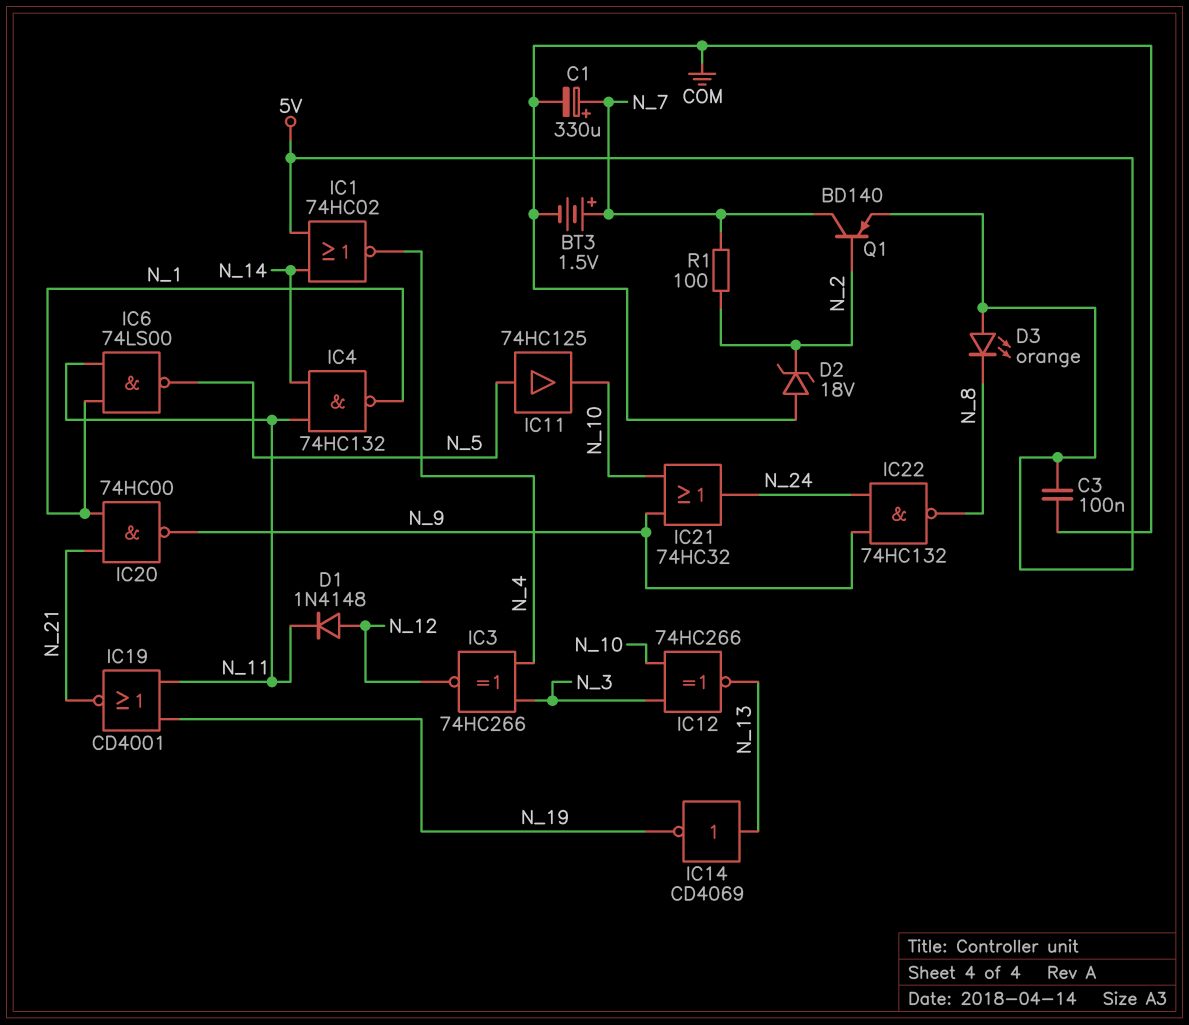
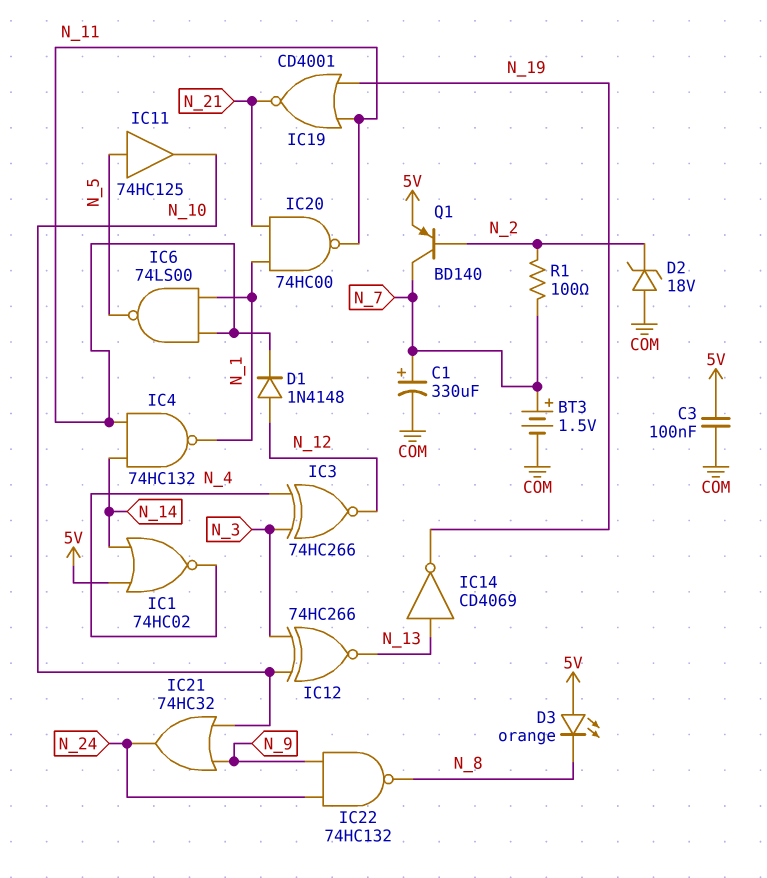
IC20: NAND 74HC00 (in N_1, in N_21, out N_9) -> NAND 74HC00 (in N_1, in N_21, out N_11)

